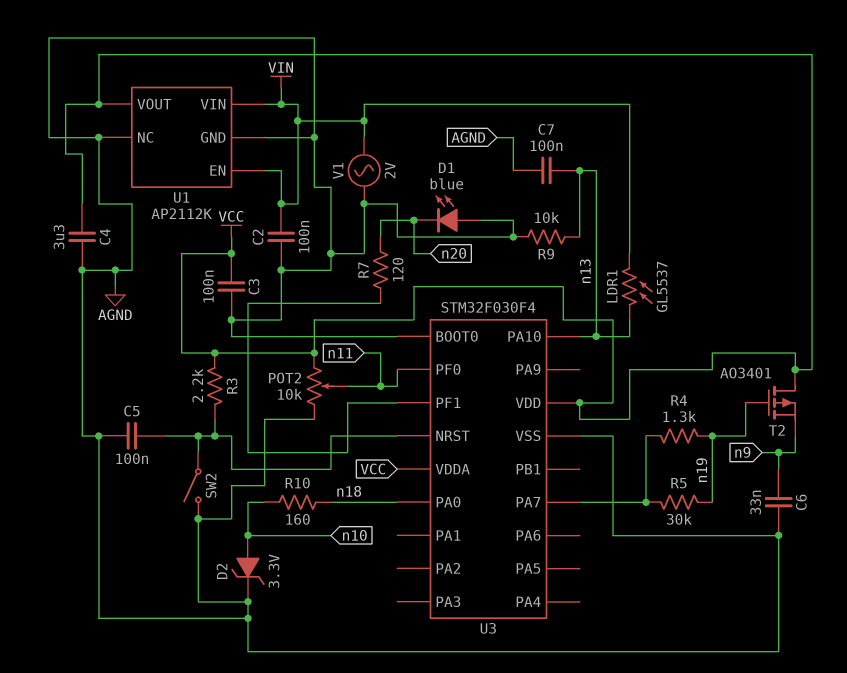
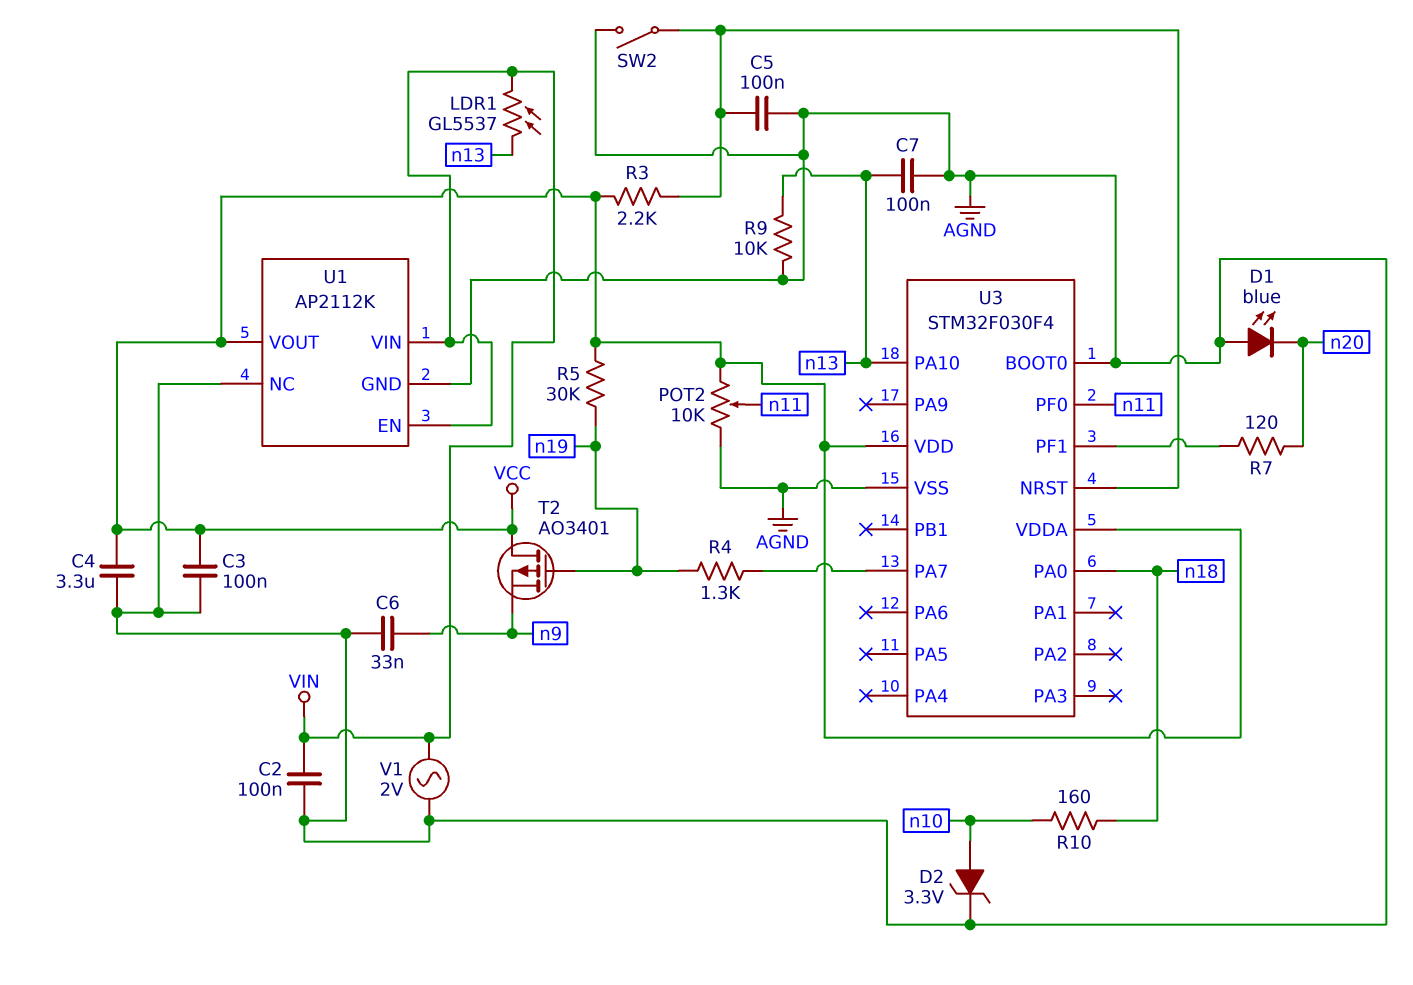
R5: 30k (U3/PA7, n19) -> 30k (VCC, n19)

